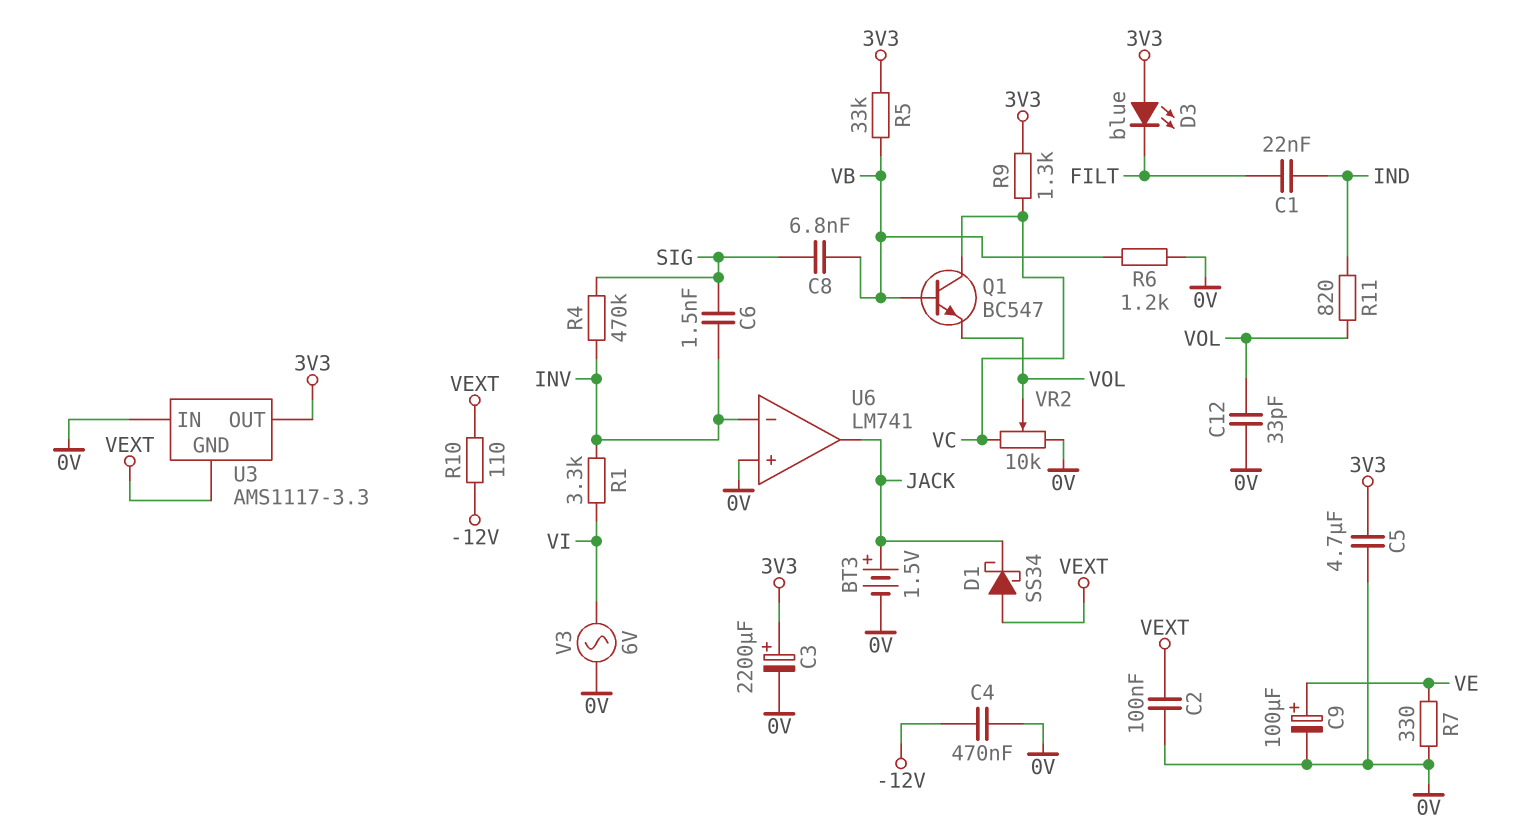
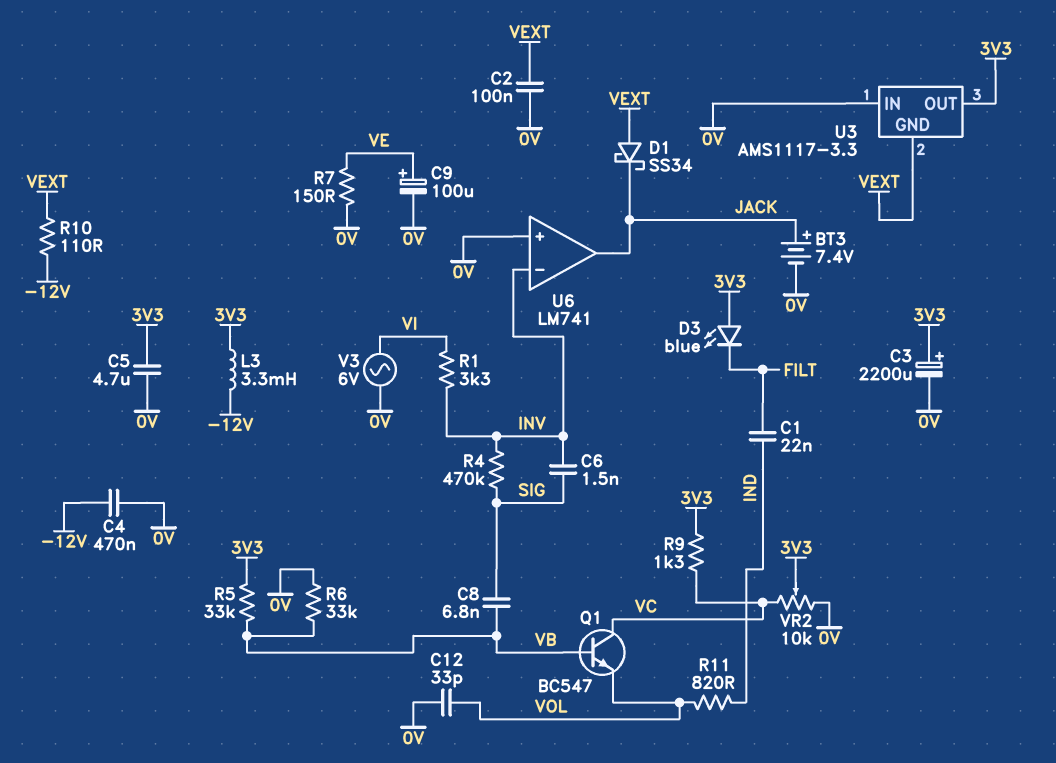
BT3: 1.5V (plus JACK, minus 0V) -> 7.4V (plus JACK, minus 0V)
L3: none -> 3.3mH (-12V, 3V3)
R6: 1.2k (0V, VB) -> 33k (0V, VB)
R7: 330 (0V, VE) -> 150 (0V, VE)
VR2: 10k (0V, VC, wiper VOL) -> 10k (0V, VC, wiper 3V3)

